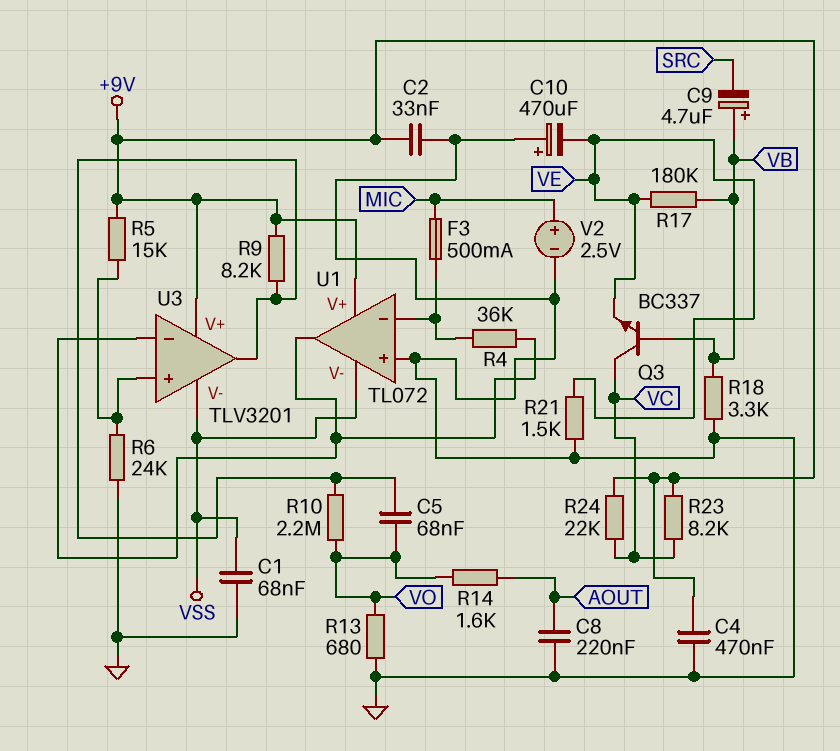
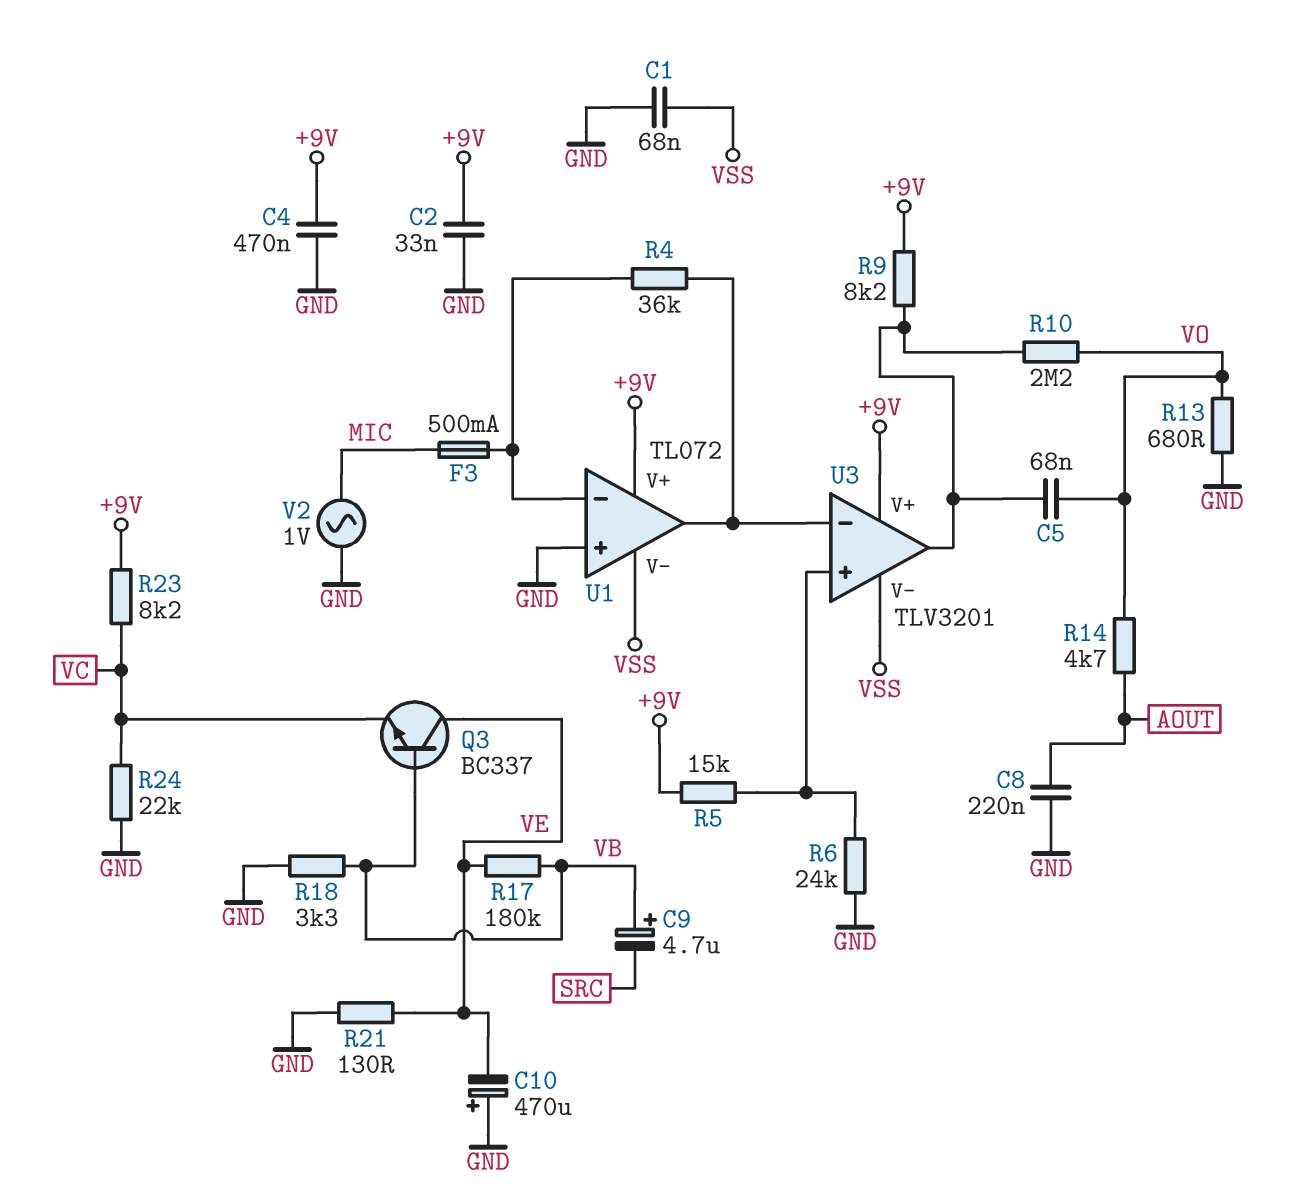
Q3: NPN BC337 (B VB, C VC, E VE) -> NPN BC337 (B VB, C VE, E VC)
R14: 1.6k (AOUT, VO) -> 4.7k (AOUT, VO)
R21: 1.5k (GND, VE) -> 130 (GND, VE)
R24: 22k (+9V, VC) -> 22k (GND, VC)
V2: 2.5V (plus MIC, minus GND) -> AC 1V (GND, MIC)

